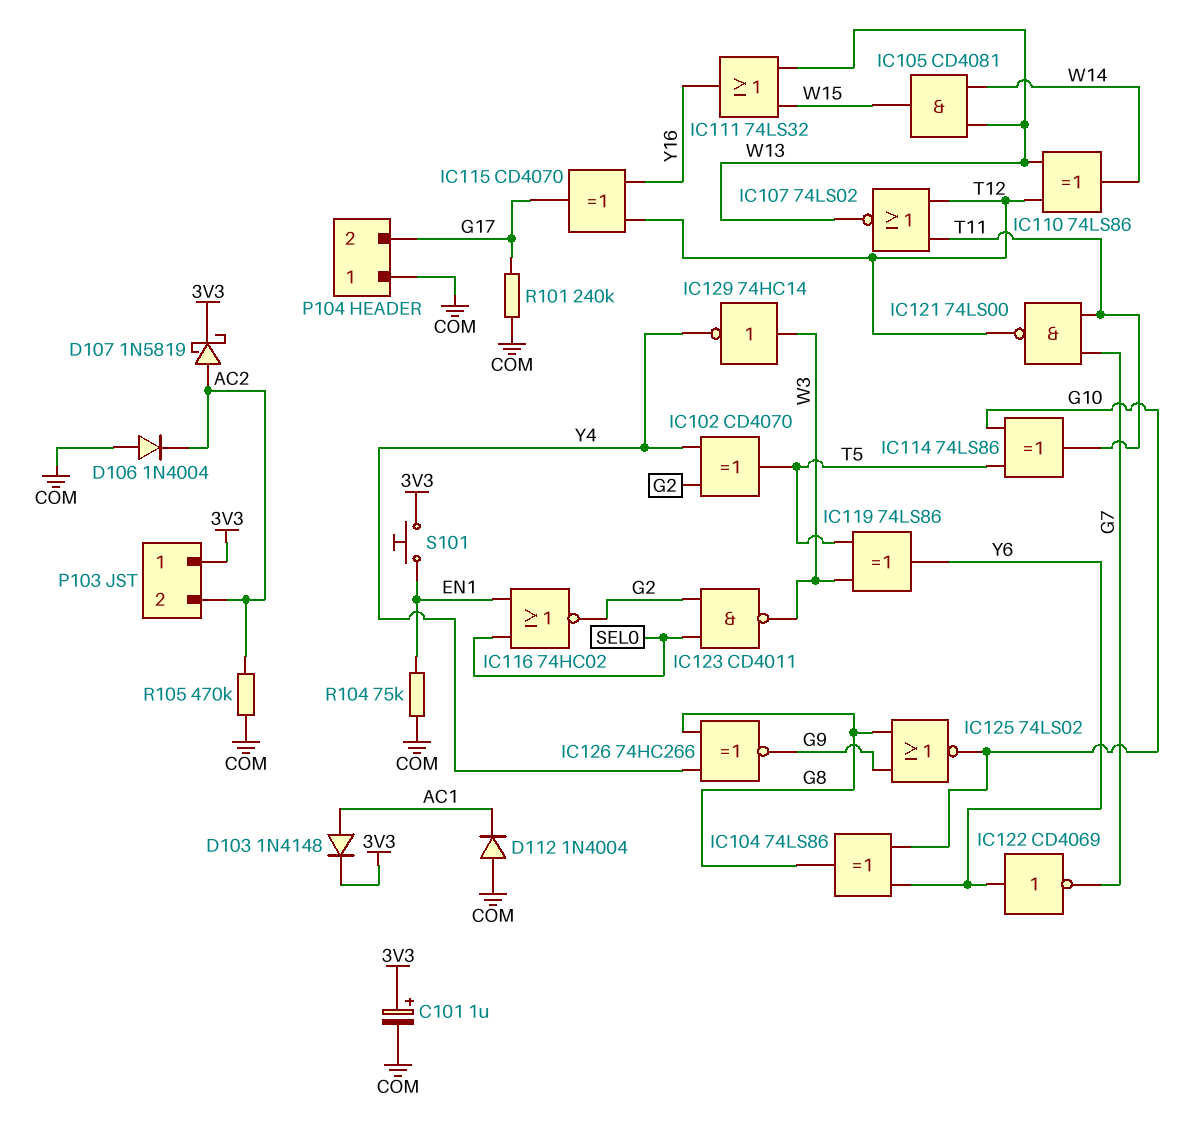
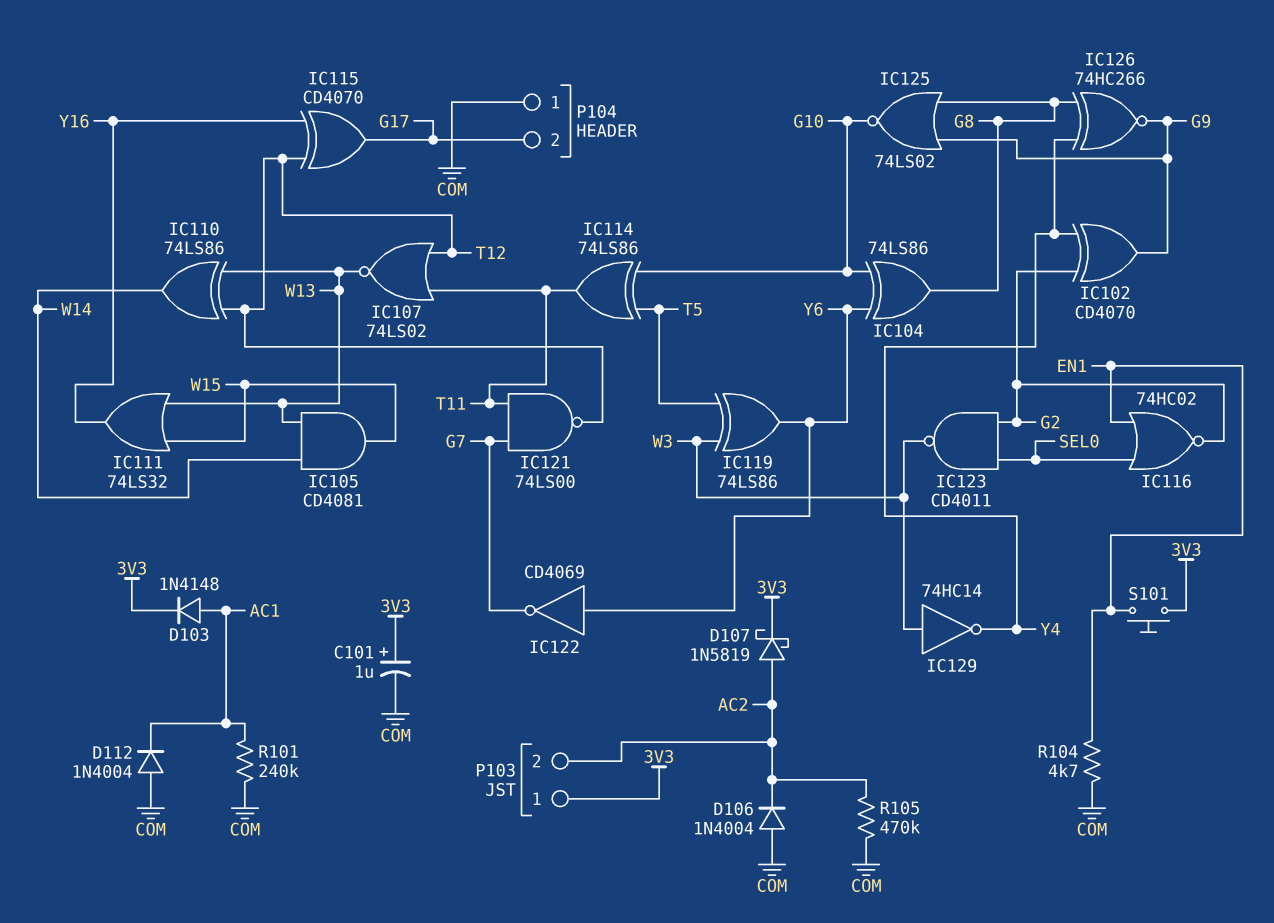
IC102: XOR CD4070 (in G2, in Y4, out T5) -> XOR CD4070 (in G2, in Y4, out G9)
R101: 240k (COM, G17) -> 240k (AC1, COM)
R104: 75k (COM, EN1) -> 4.7k (COM, EN1)

